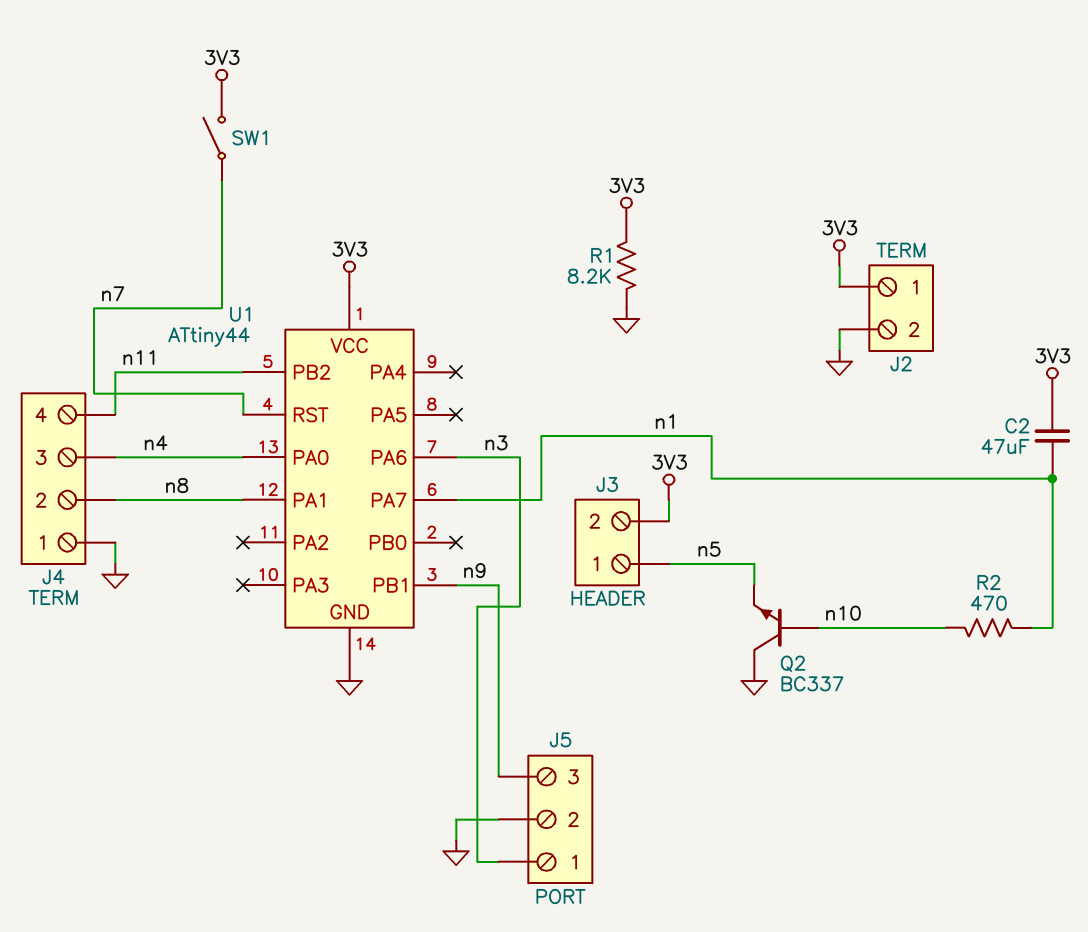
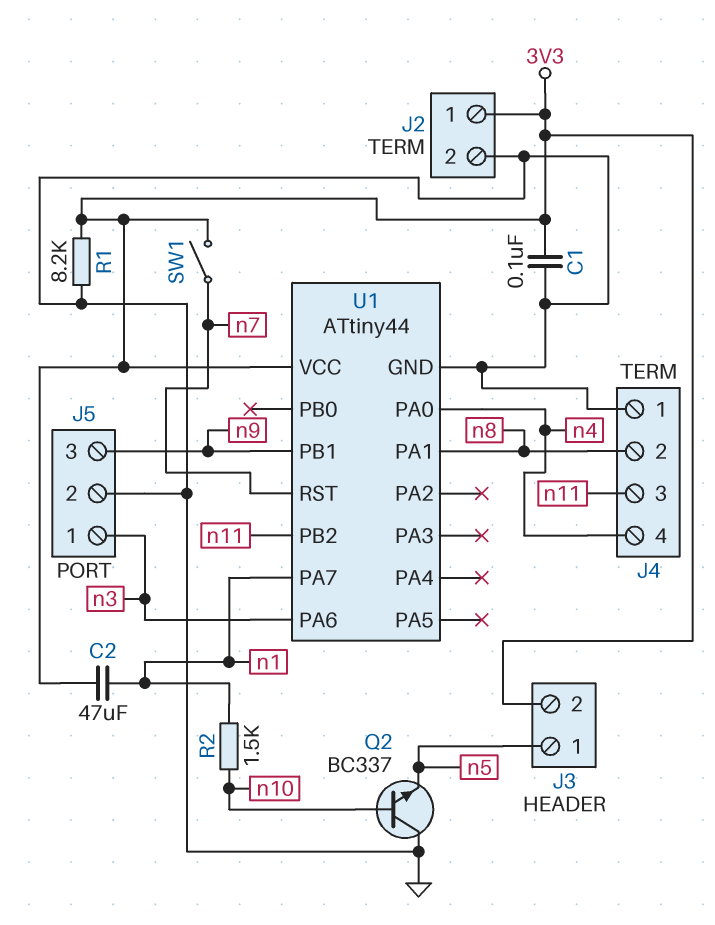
C1: none -> 100nF (3V3, GND)
J4 pin 3: n4 -> n11
J4 pin 4: n11 -> n4
R2: 470 (n1, n10) -> 1.5k (n1, n10)

